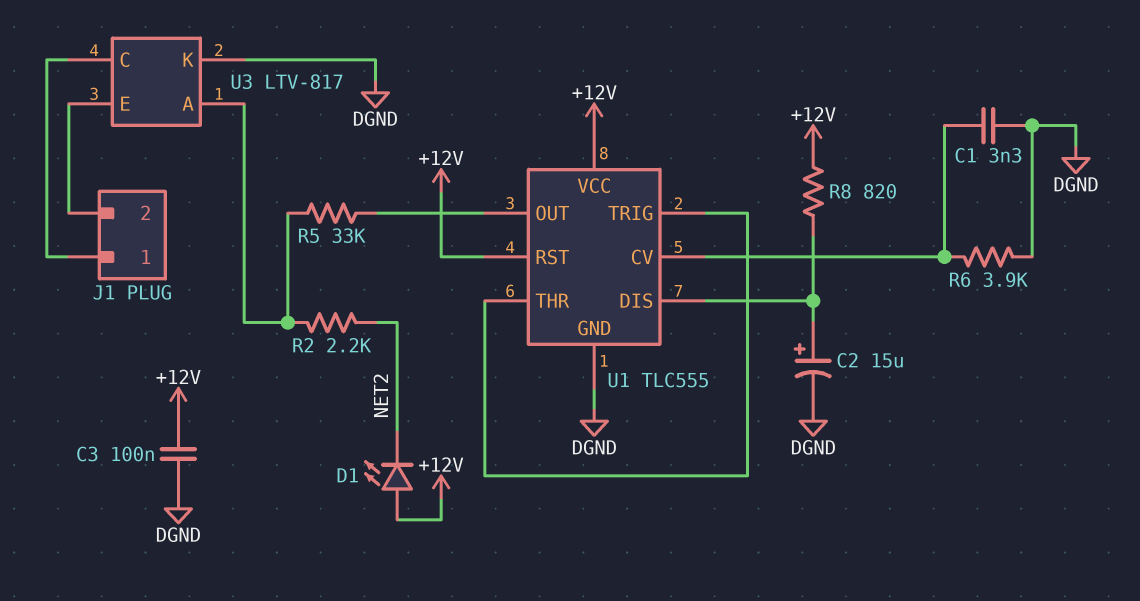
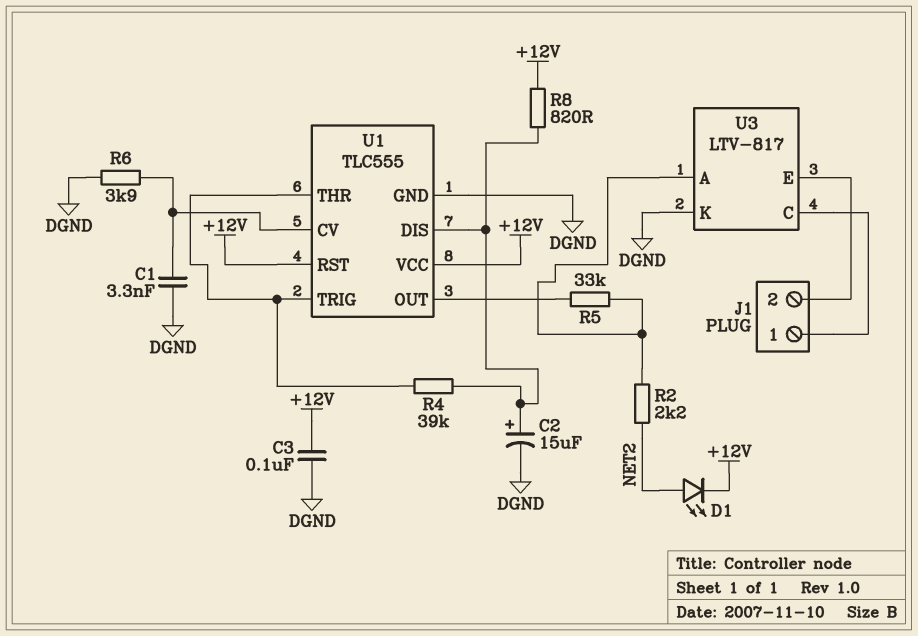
D1: LED (A +12V, K NET2) -> LED (A NET2, K +12V)
R4: none -> 39k (U1/DIS, U1/THR)

